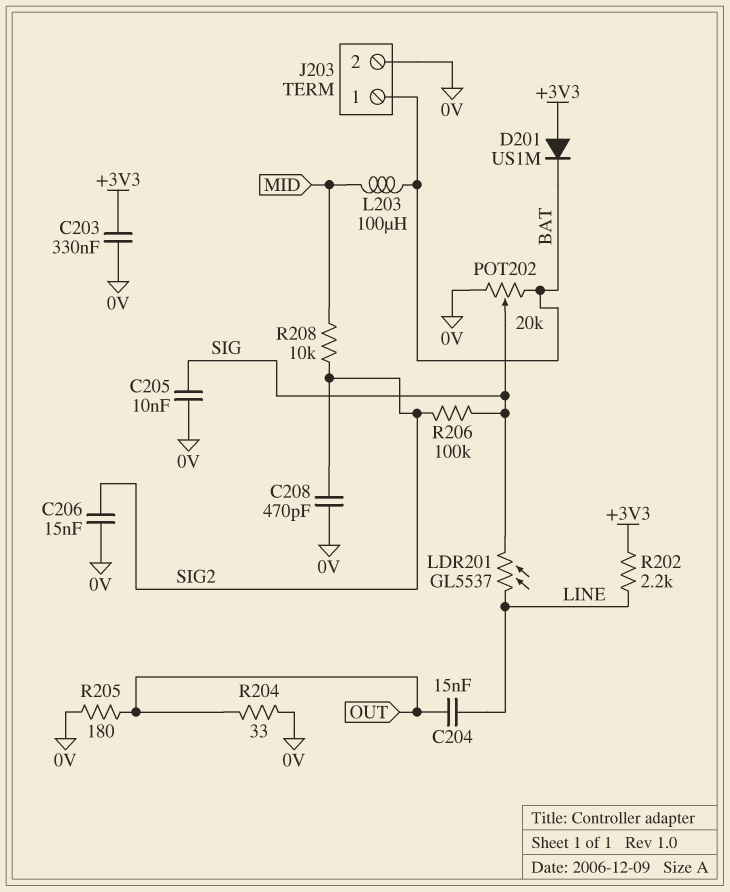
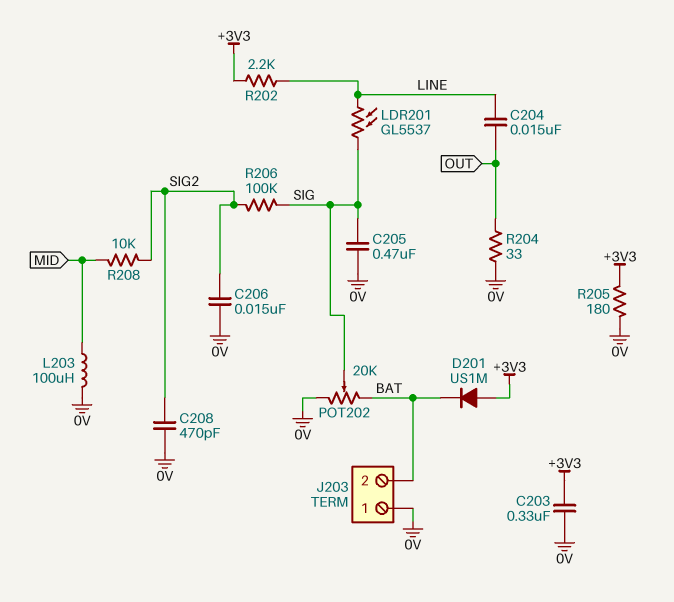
C205: 10nF (0V, SIG) -> 470nF (0V, SIG)
J203 pin 1: BAT -> 0V
J203 pin 2: 0V -> BAT
L203: 100uH (BAT, MID) -> 100uH (0V, MID)
R205: 180 (0V, OUT) -> 180 (+3V3, 0V)

